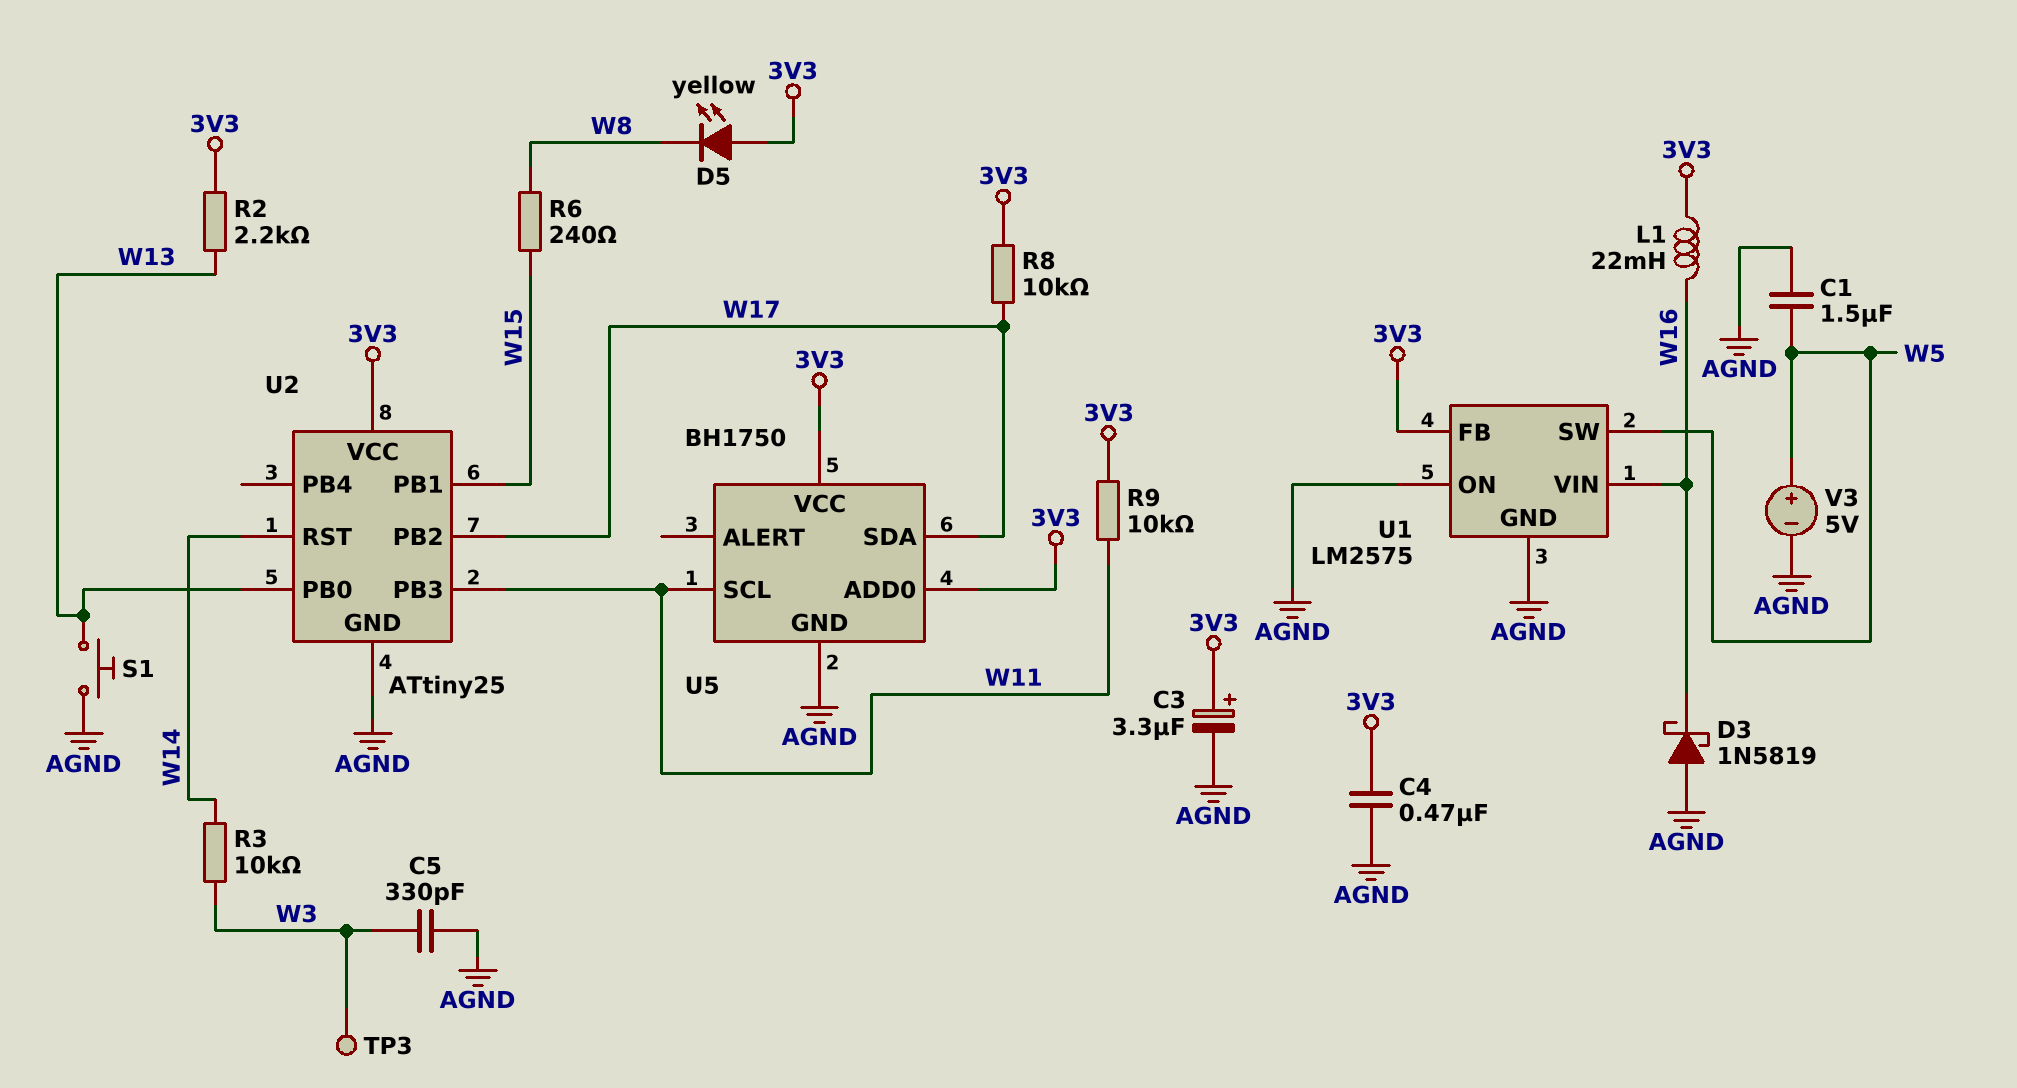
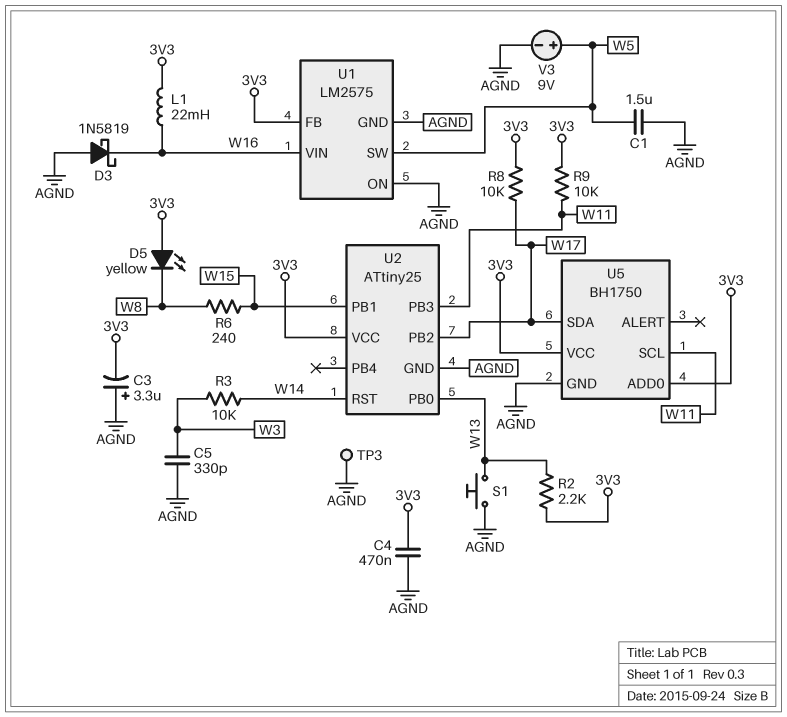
C3: 3.3uF (plus 3V3, minus AGND) -> 3.3uF (plus AGND, minus 3V3)
TP3: test point (W3) -> test point (AGND)
V3: 5V (plus W5, minus AGND) -> 9V (plus W5, minus AGND)

